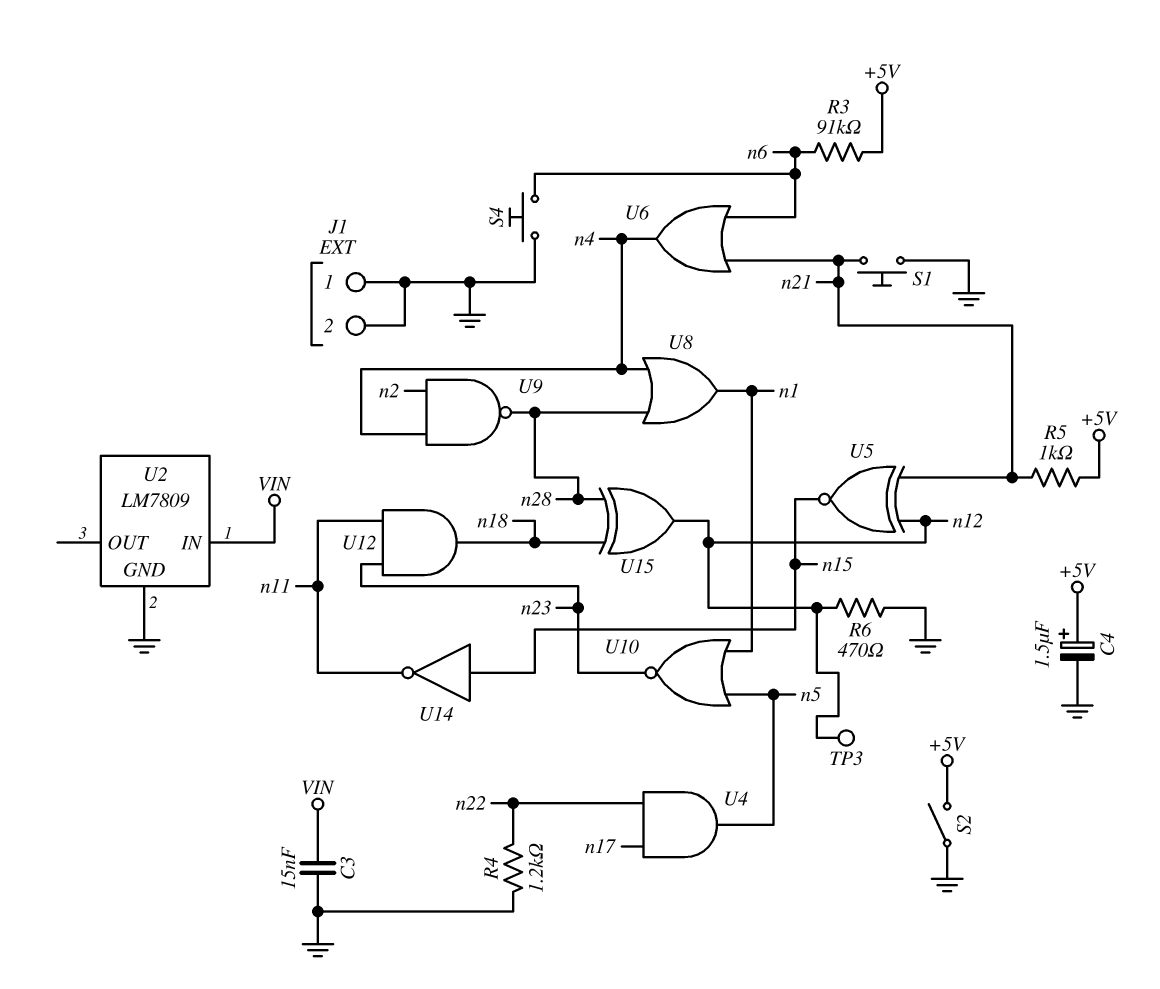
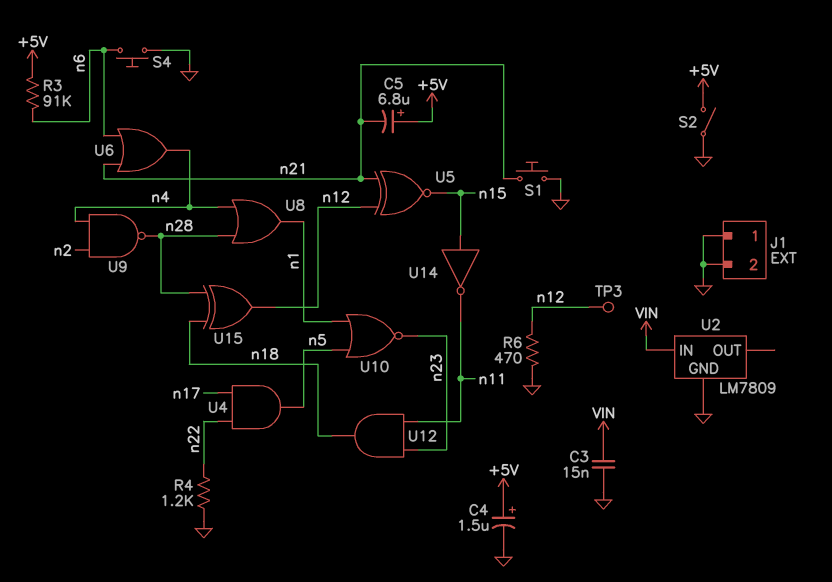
C5: none -> 6.8uF (plus +5V, minus n21)
R5: 1k (+5V, n21) -> none

